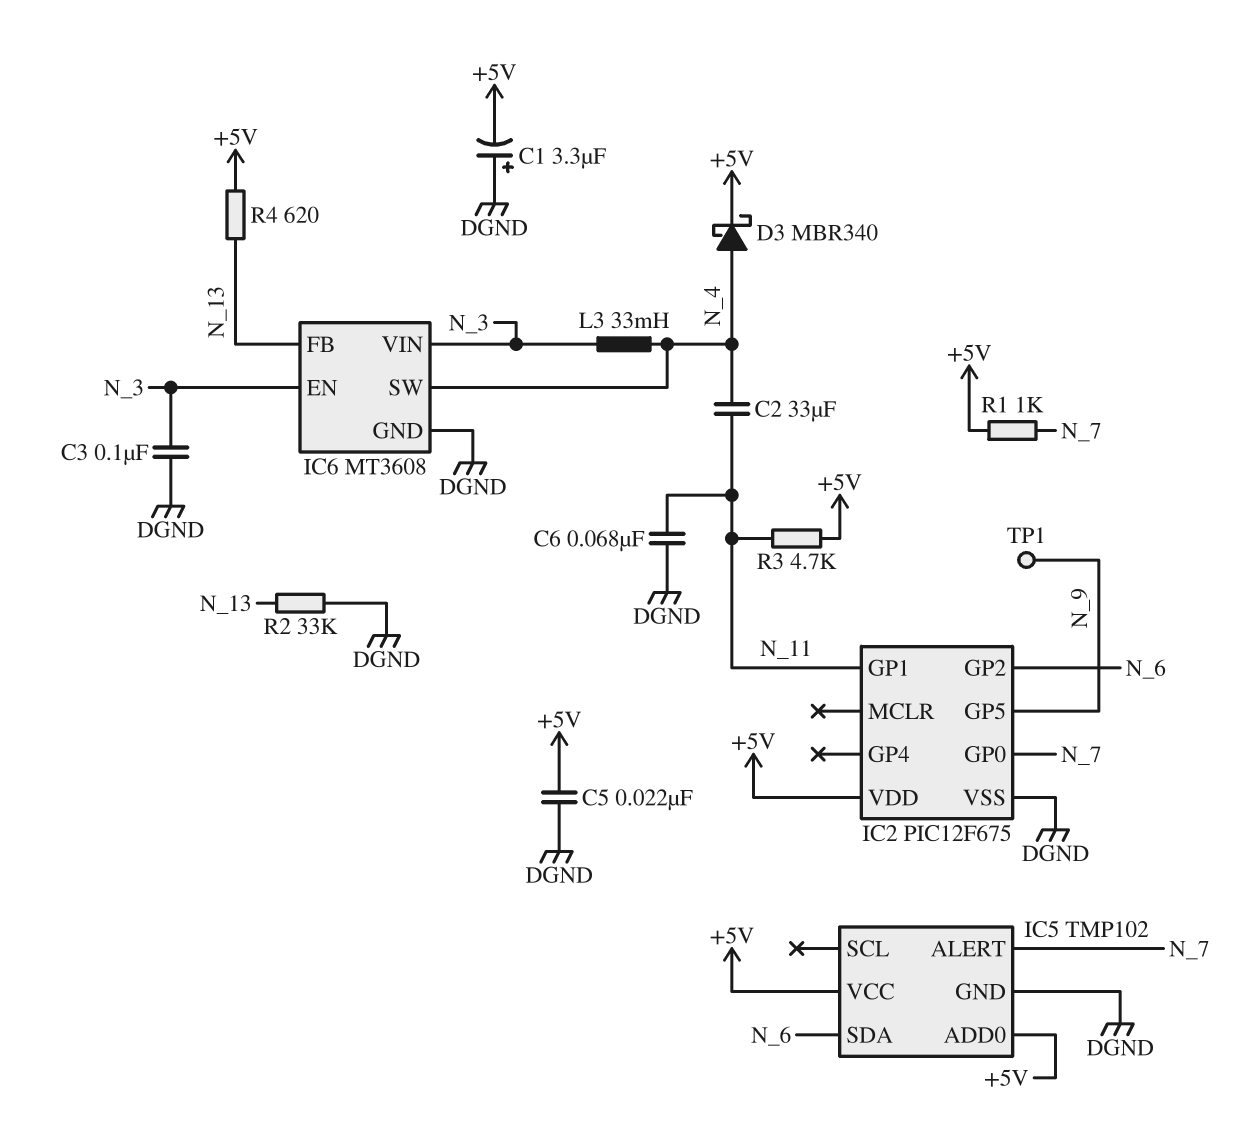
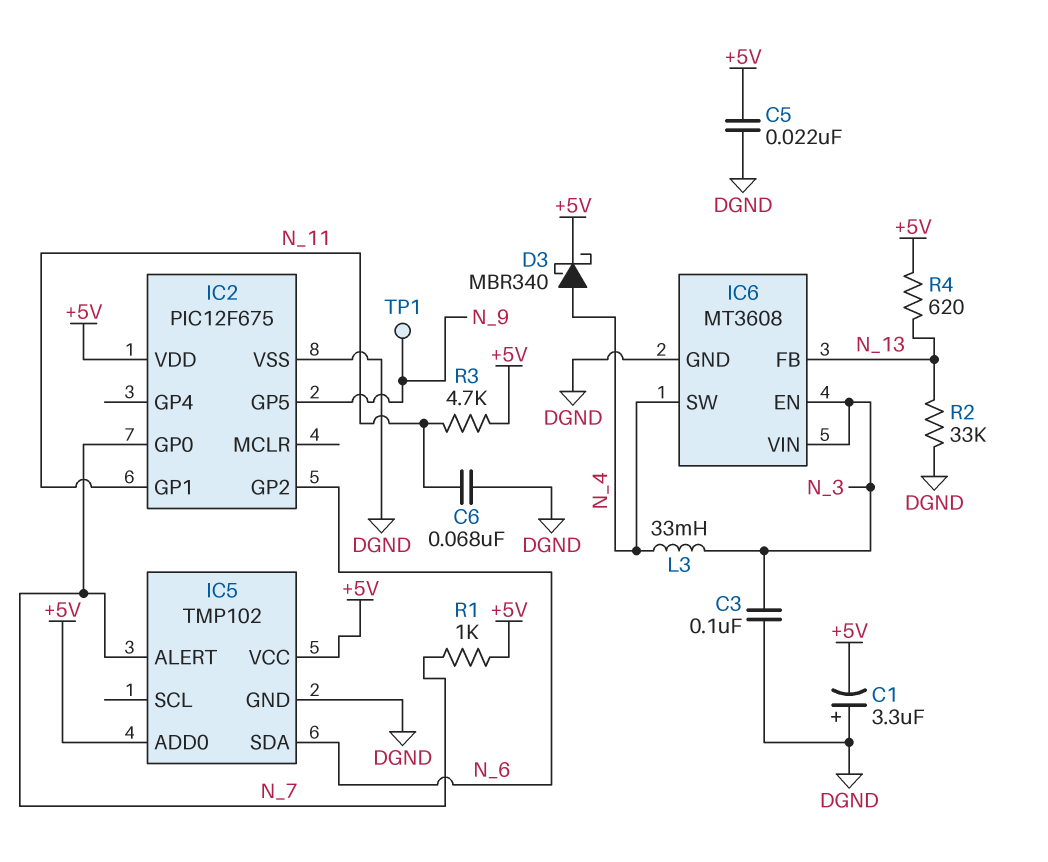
C2: 33uF (N_4, N_11) -> none

